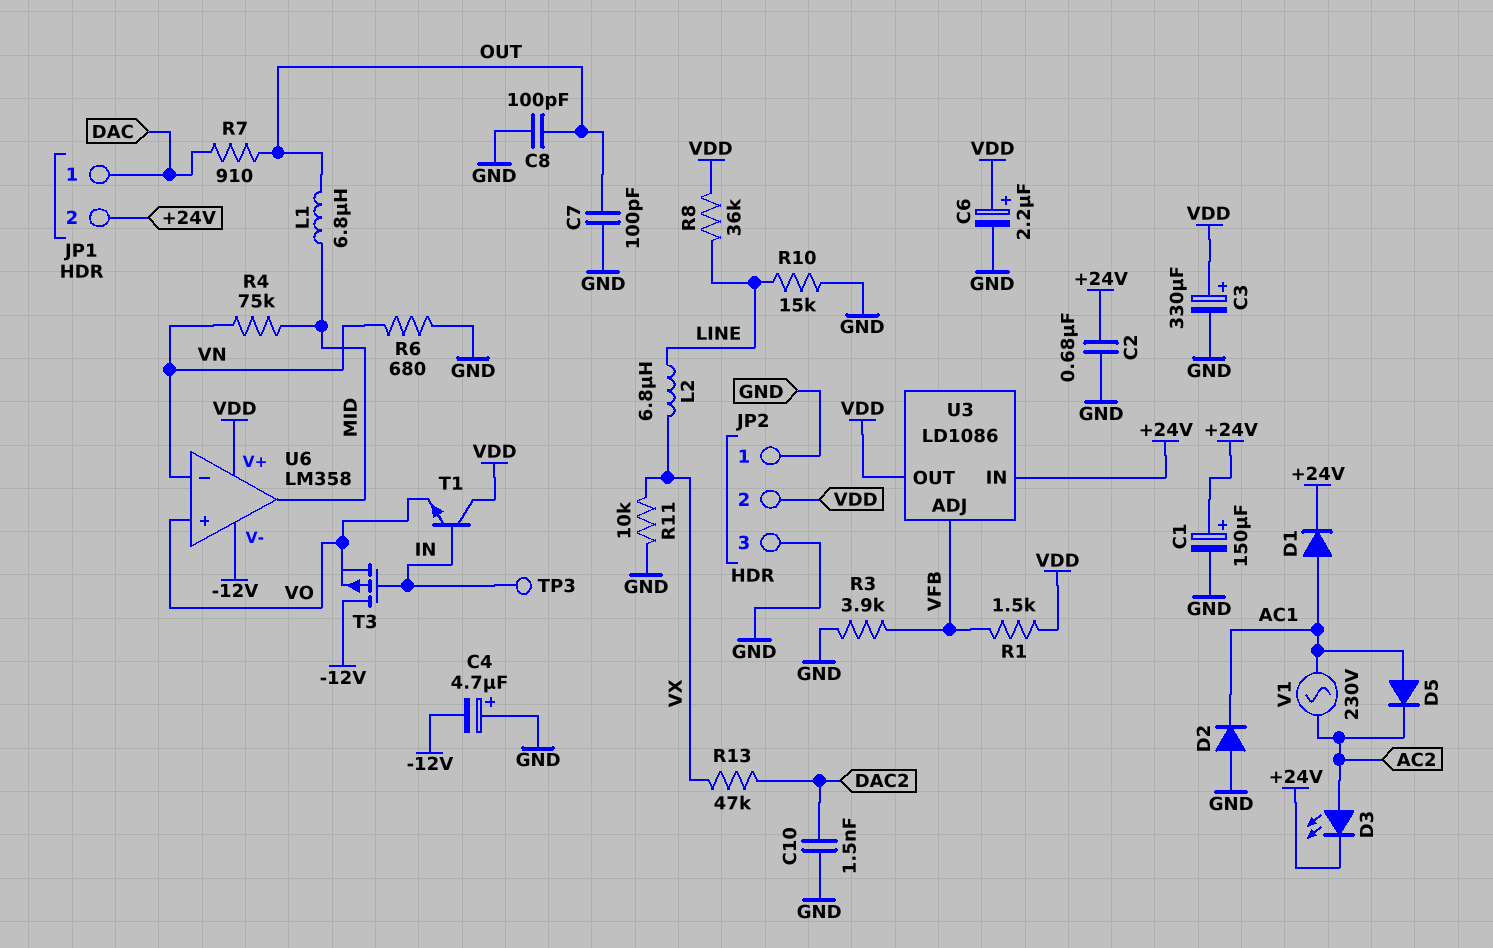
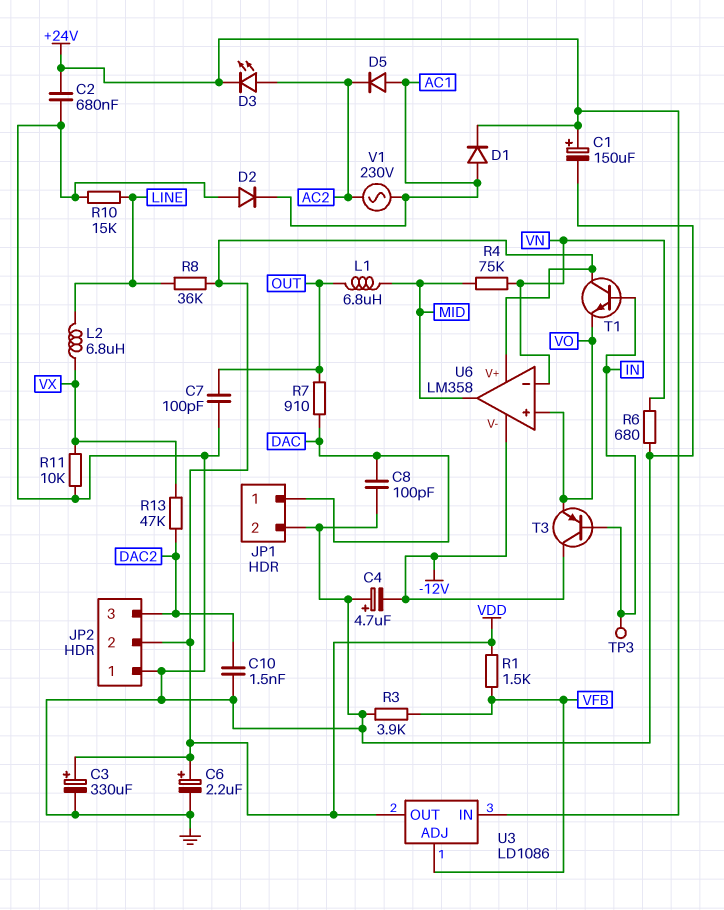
C8: 100pF (GND, OUT) -> 100pF (DAC, GND)
JP1 pin 2: +24V -> GND
JP2 pin 3: GND -> DAC2
T3: PMOS (G IN, D -12V, S VO) -> PNP (B IN, C -12V, E VO)

